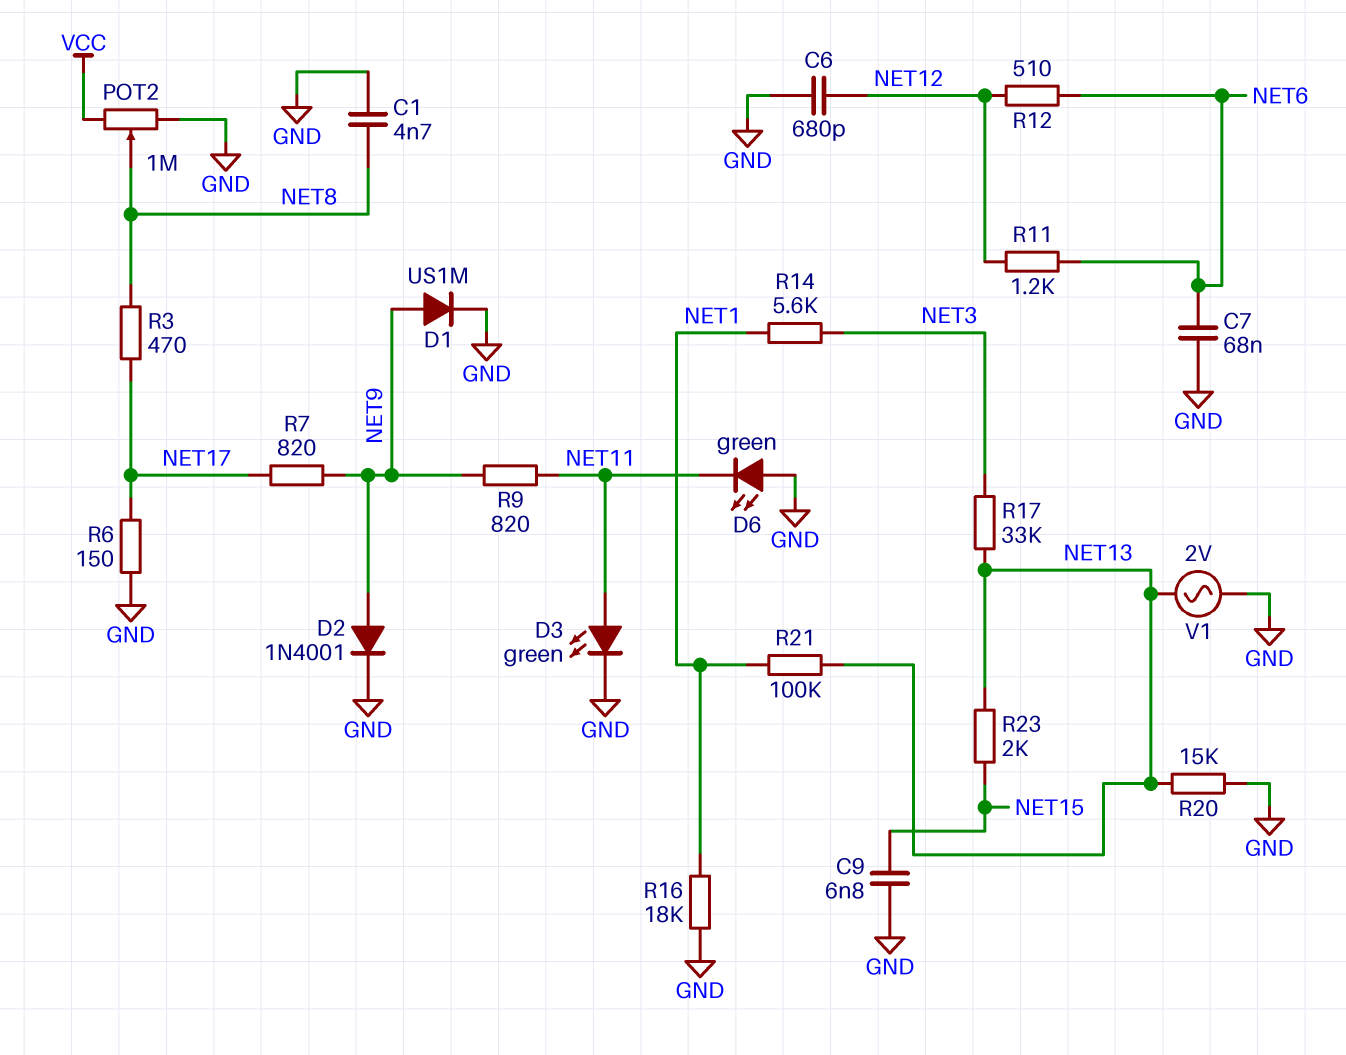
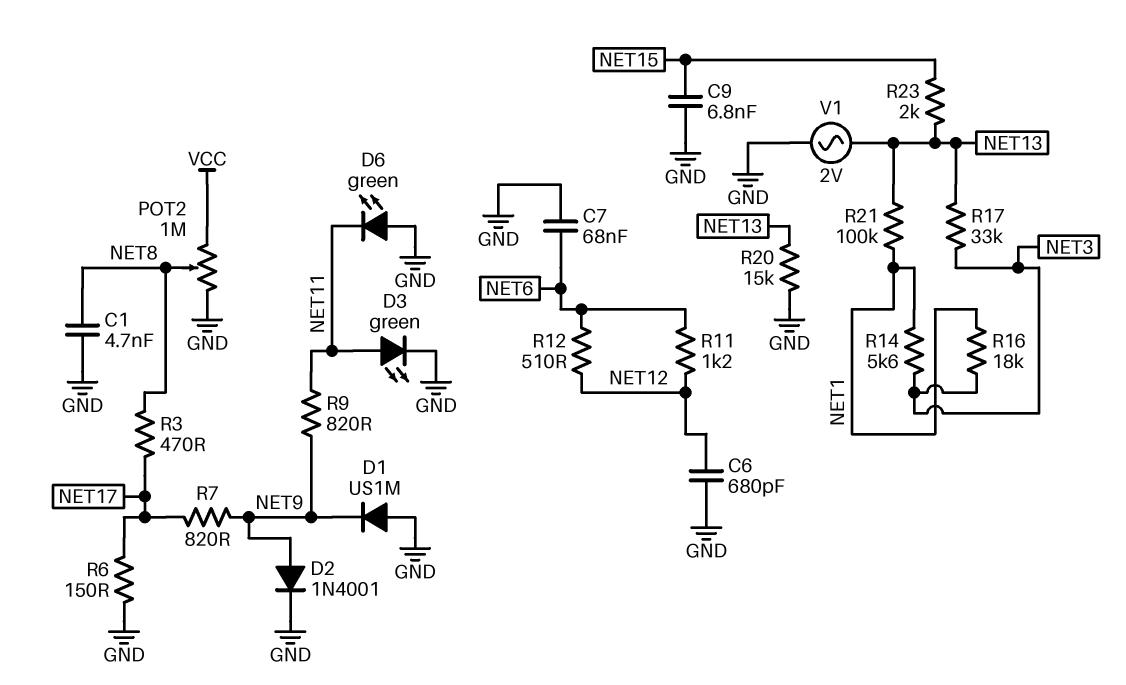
D1: diode US1M (A NET9, K GND) -> diode US1M (A GND, K NET9)
R16: 18k (GND, NET1) -> 18k (NET1, NET3)

